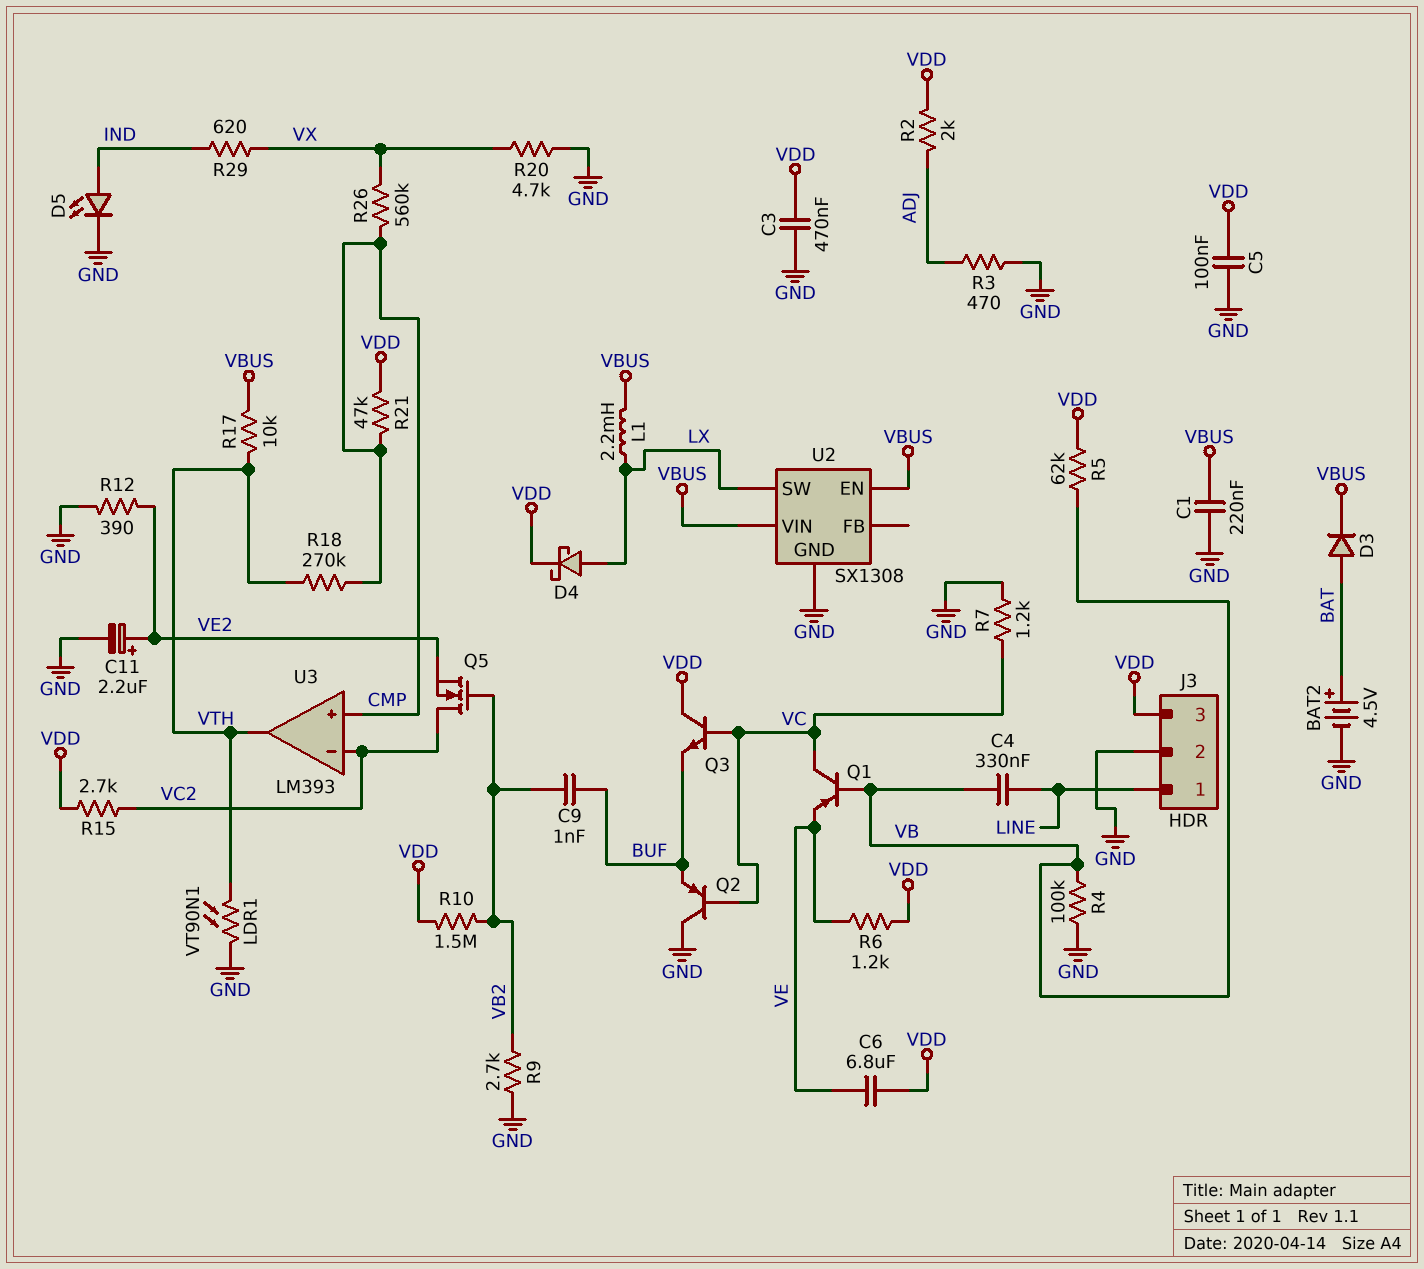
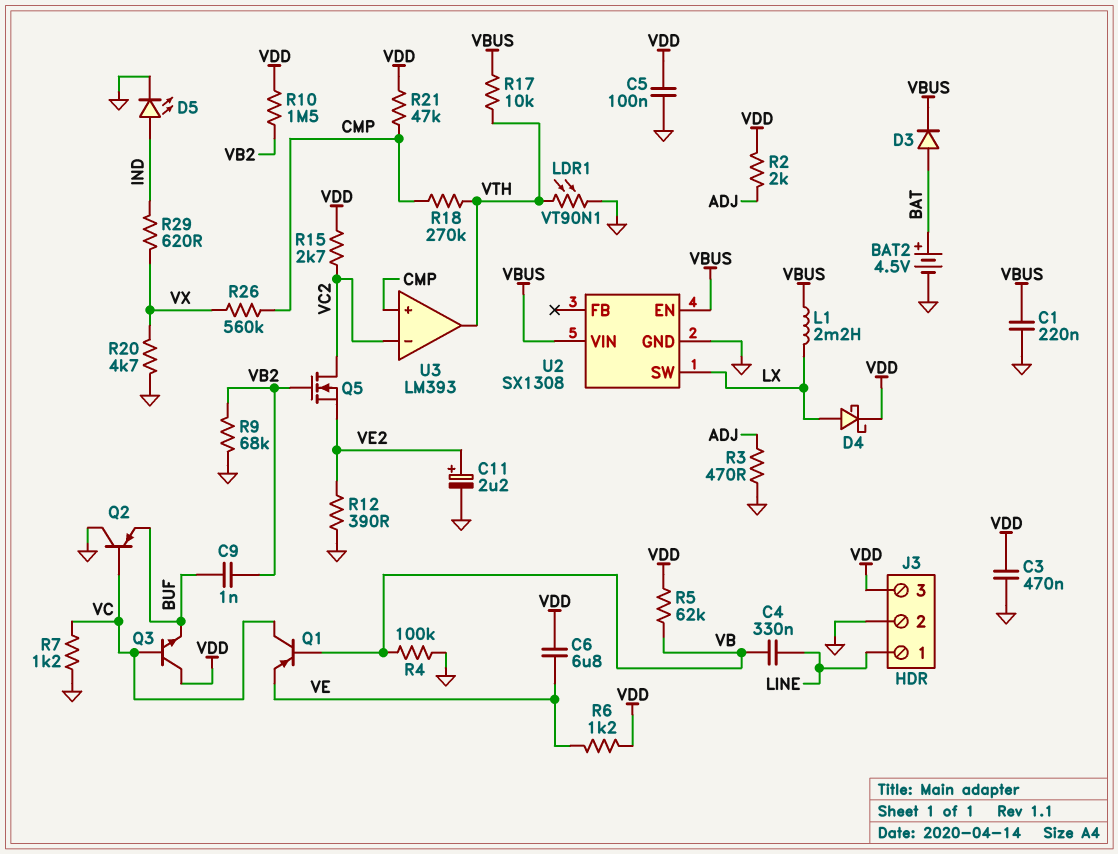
R9: 2.7k (GND, VB2) -> 68k (GND, VB2)

